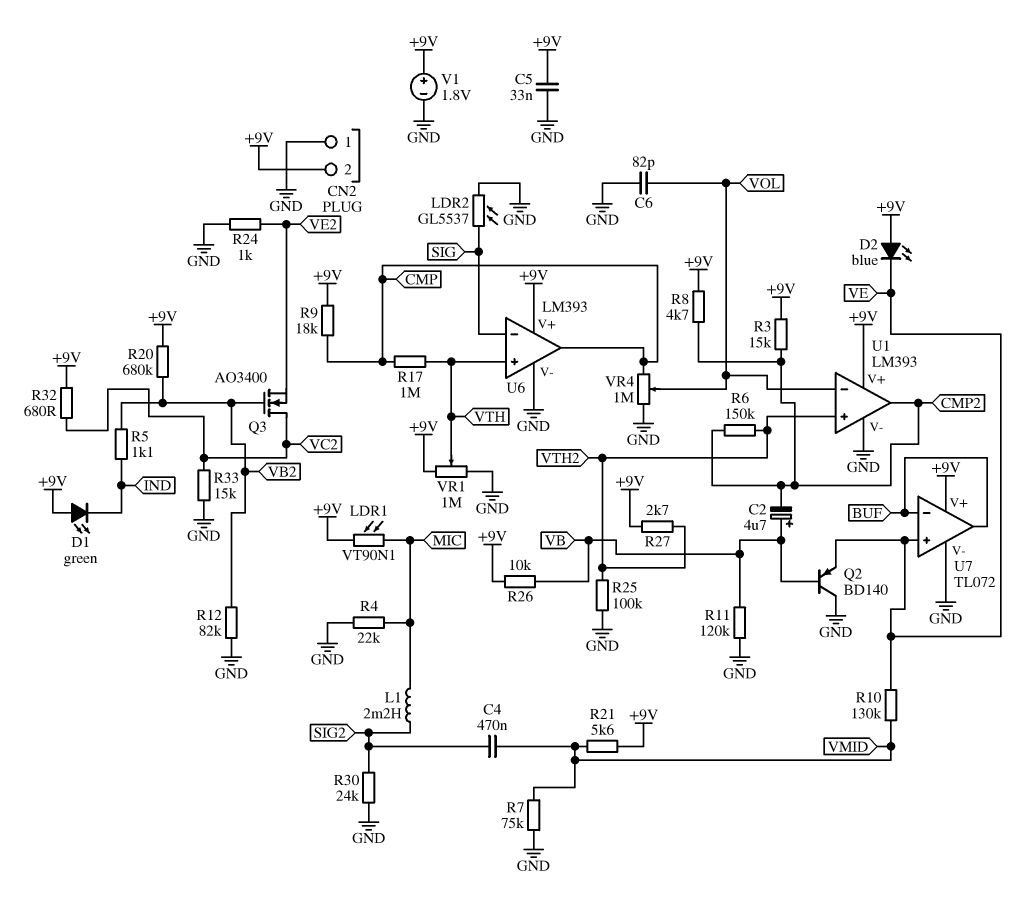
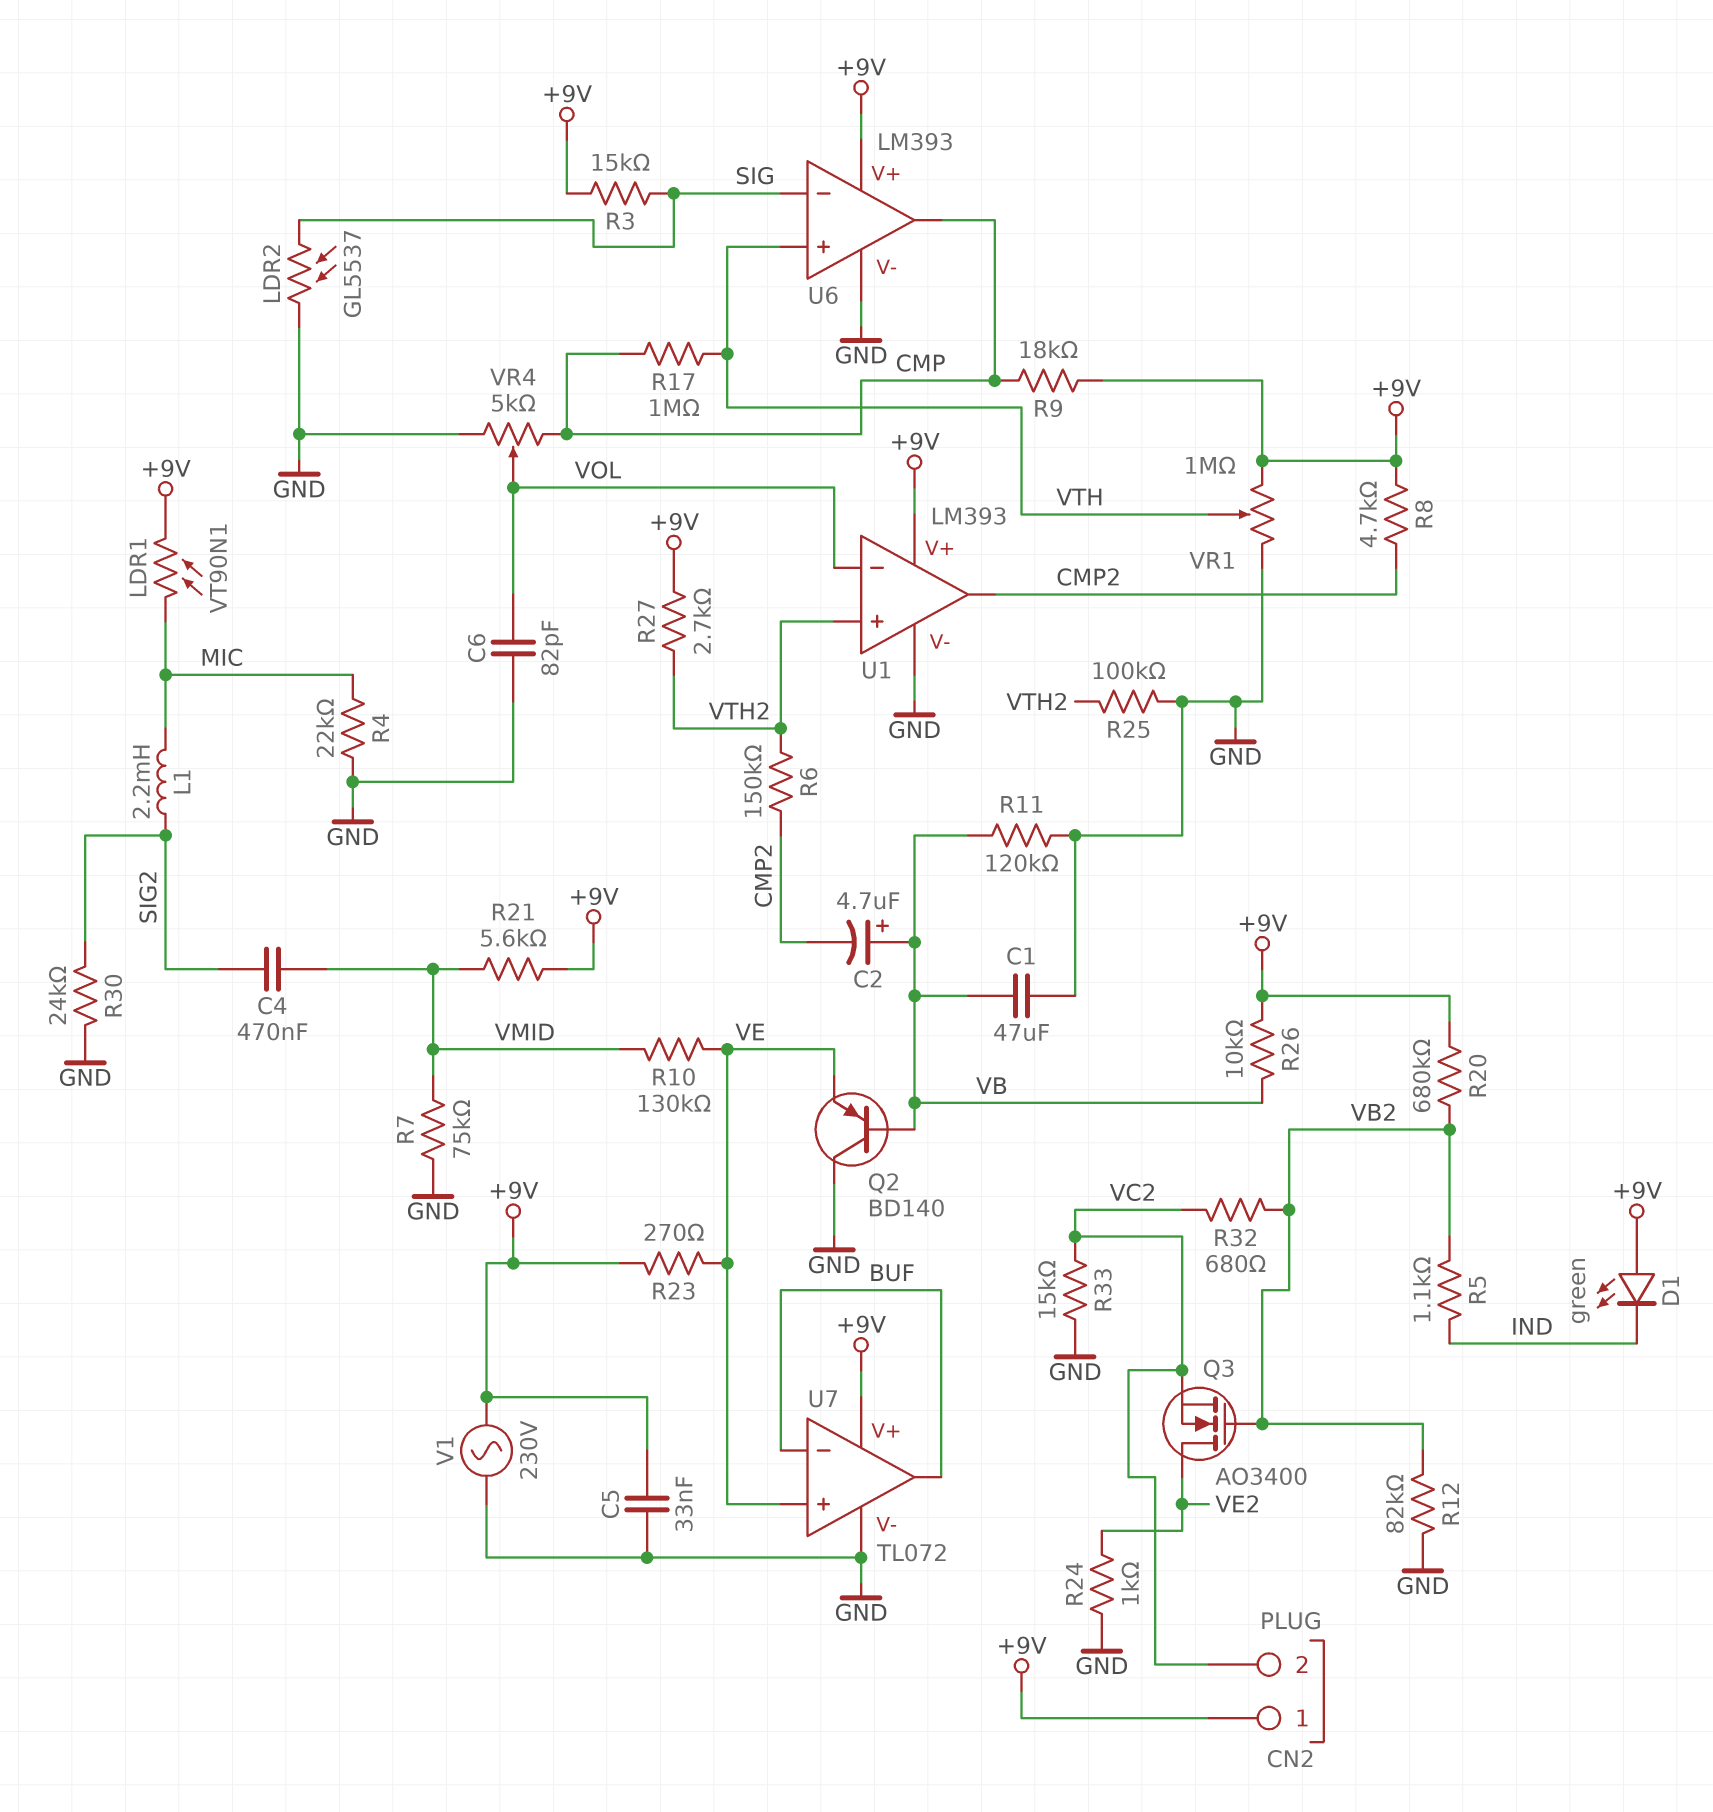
C1: none -> 47uF (GND, VB)
CN2 pin 1: GND -> +9V
CN2 pin 2: +9V -> VC2
D2: LED blue (A +9V, K VE) -> none
Q3: NMOS AO3400 (G VB2, D VC2, S VE2) -> NMOS AO3400 (G VB2, D VE2, S VC2)
R3: 15k (+9V, CMP2) -> 15k (+9V, SIG)
R23: none -> 270 (+9V, VE)
R32: 680 (+9V, VC2) -> 680 (VB2, VC2)
V1: 1.8V (plus +9V, minus GND) -> AC 230V (+9V, GND)
VR4: 1M (CMP, GND, wiper VOL) -> 5k (CMP, GND, wiper VOL)

